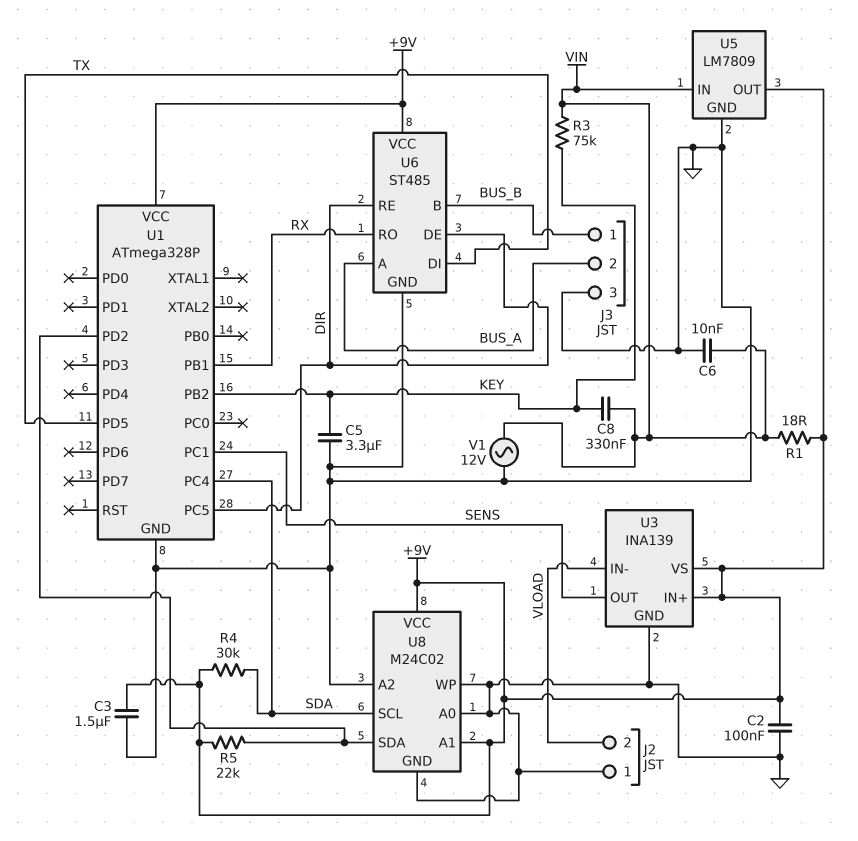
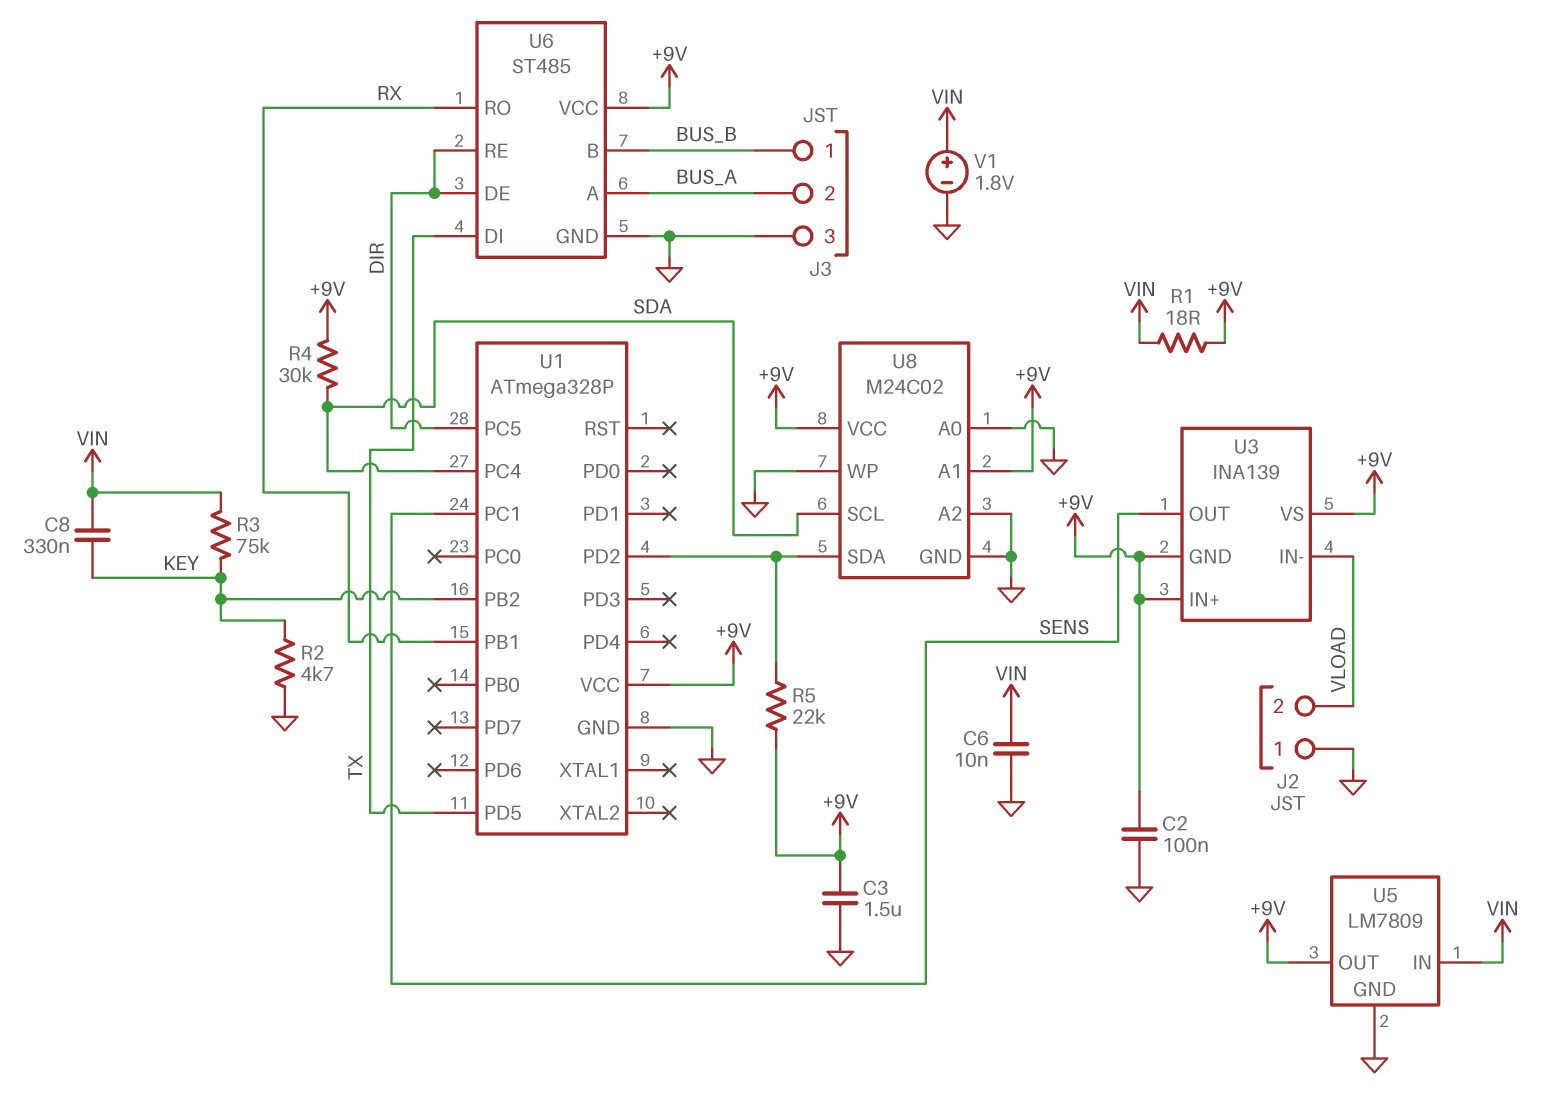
C5: 3.3uF (GND, KEY) -> none
R2: none -> 4.7k (GND, KEY)
U3 pin GND: GND -> +9V
V1: AC 12V (GND, VIN) -> 1.8V (plus VIN, minus GND)

